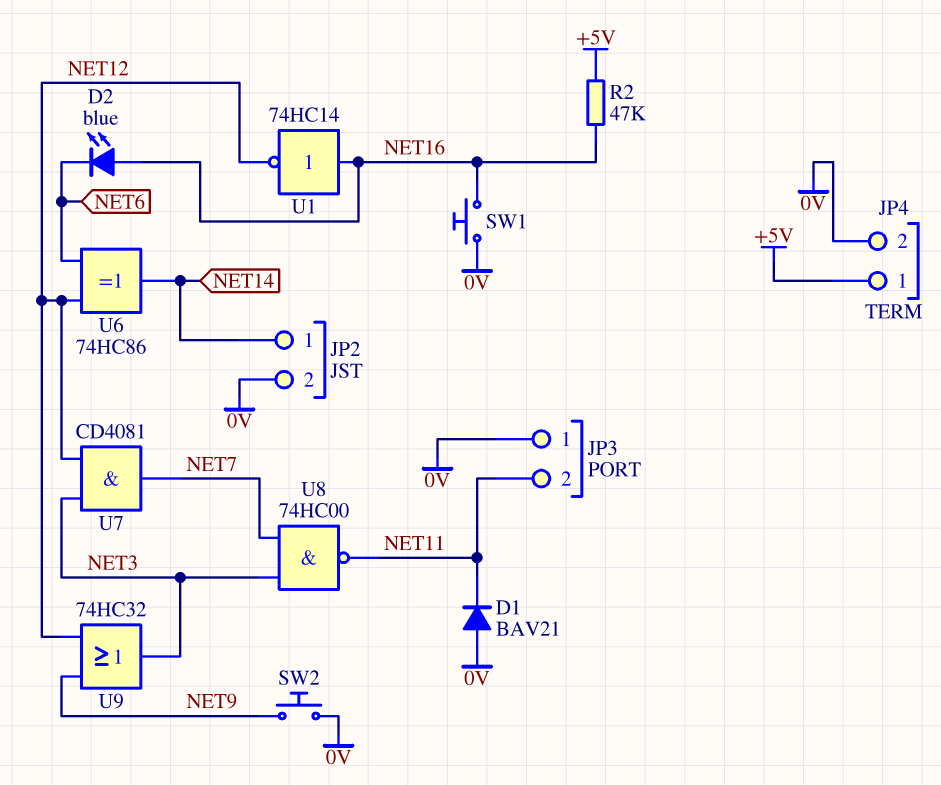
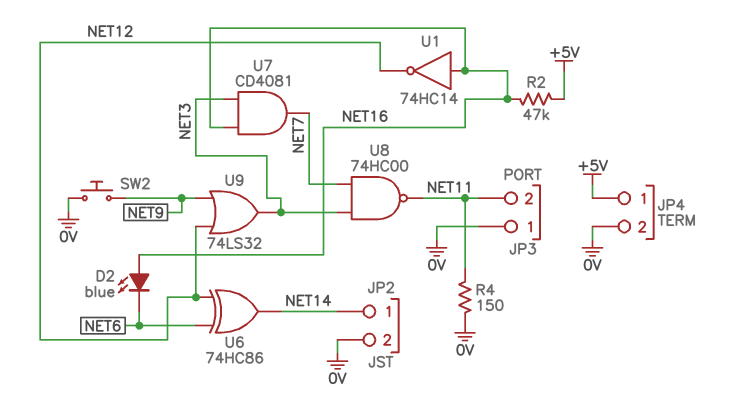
D1: diode BAV21 (A 0V, K NET11) -> none
R4: none -> 150 (0V, NET11)
SW1: button (0V, NET16) -> none
U7: AND CD4081 (in NET3, in NET12, out NET7) -> AND CD4081 (in NET3, in NET16, out NET7)
U9: OR 74HC32 (in NET9, in NET12, out NET3) -> OR 74LS32 (in NET9, in NET12, out NET3)

